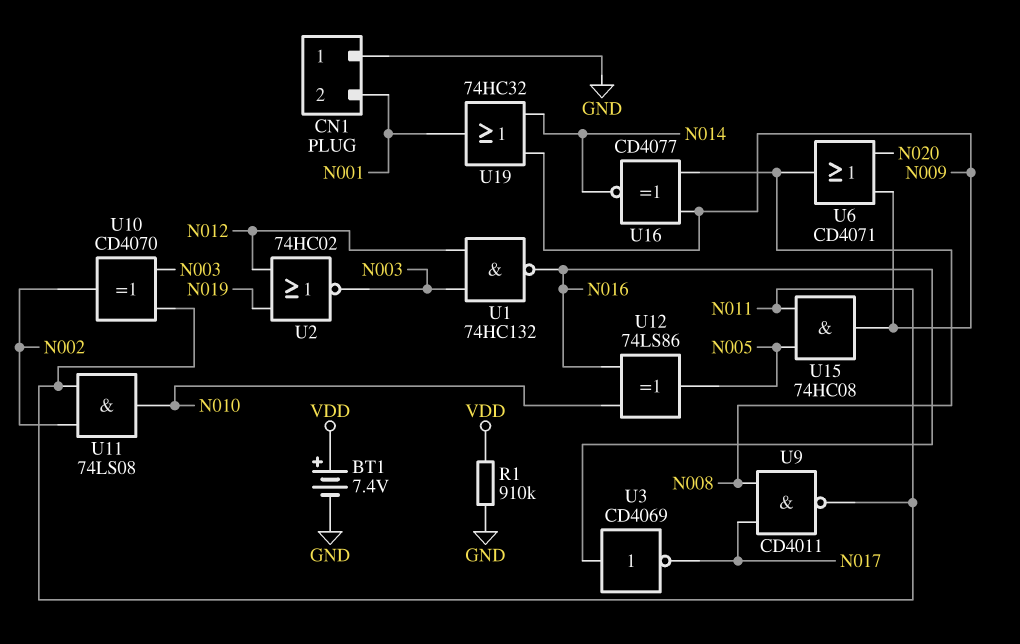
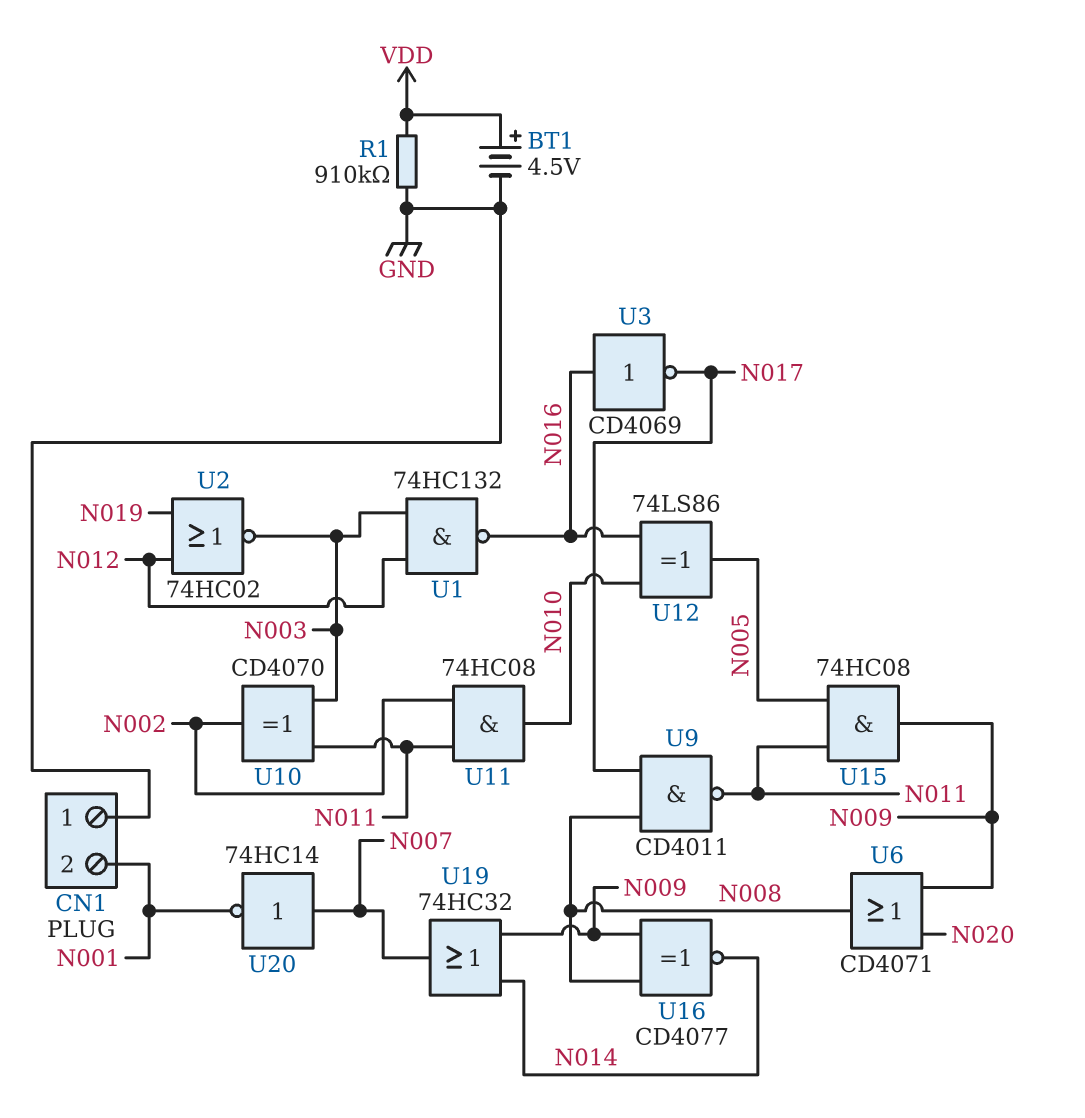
BT1: 7.4V (plus VDD, minus GND) -> 4.5V (plus VDD, minus GND)
U11: AND 74LS08 (in N002, in N011, out N010) -> AND 74HC08 (in N002, in N011, out N010)
U19: OR 74HC32 (in N009, in N014, out N001) -> OR 74HC32 (in N009, in N014, out N007)
U20: none -> NOT 74HC14 (in N007, out N001)

